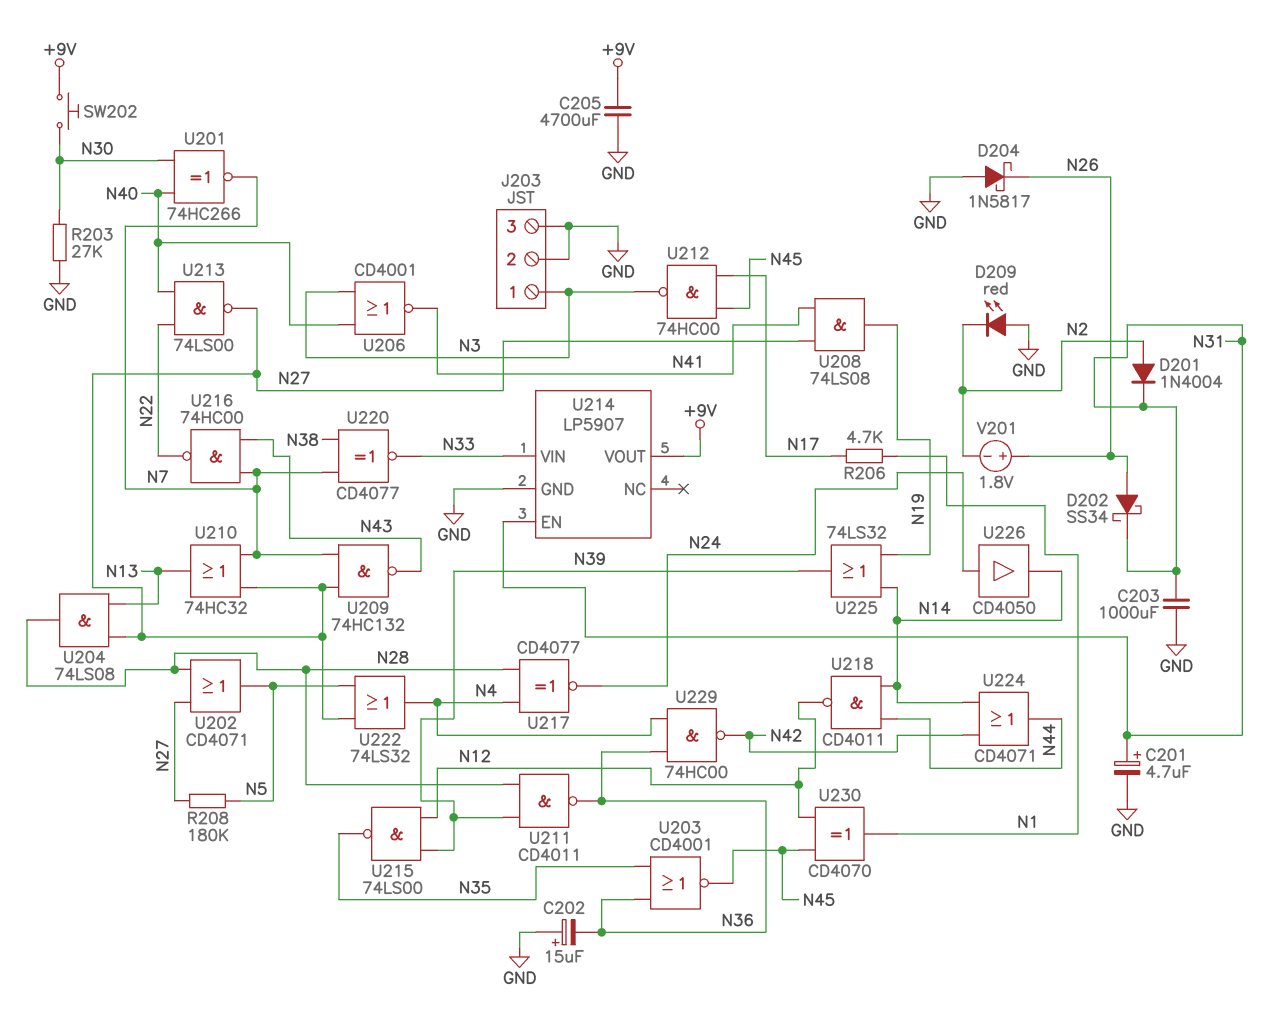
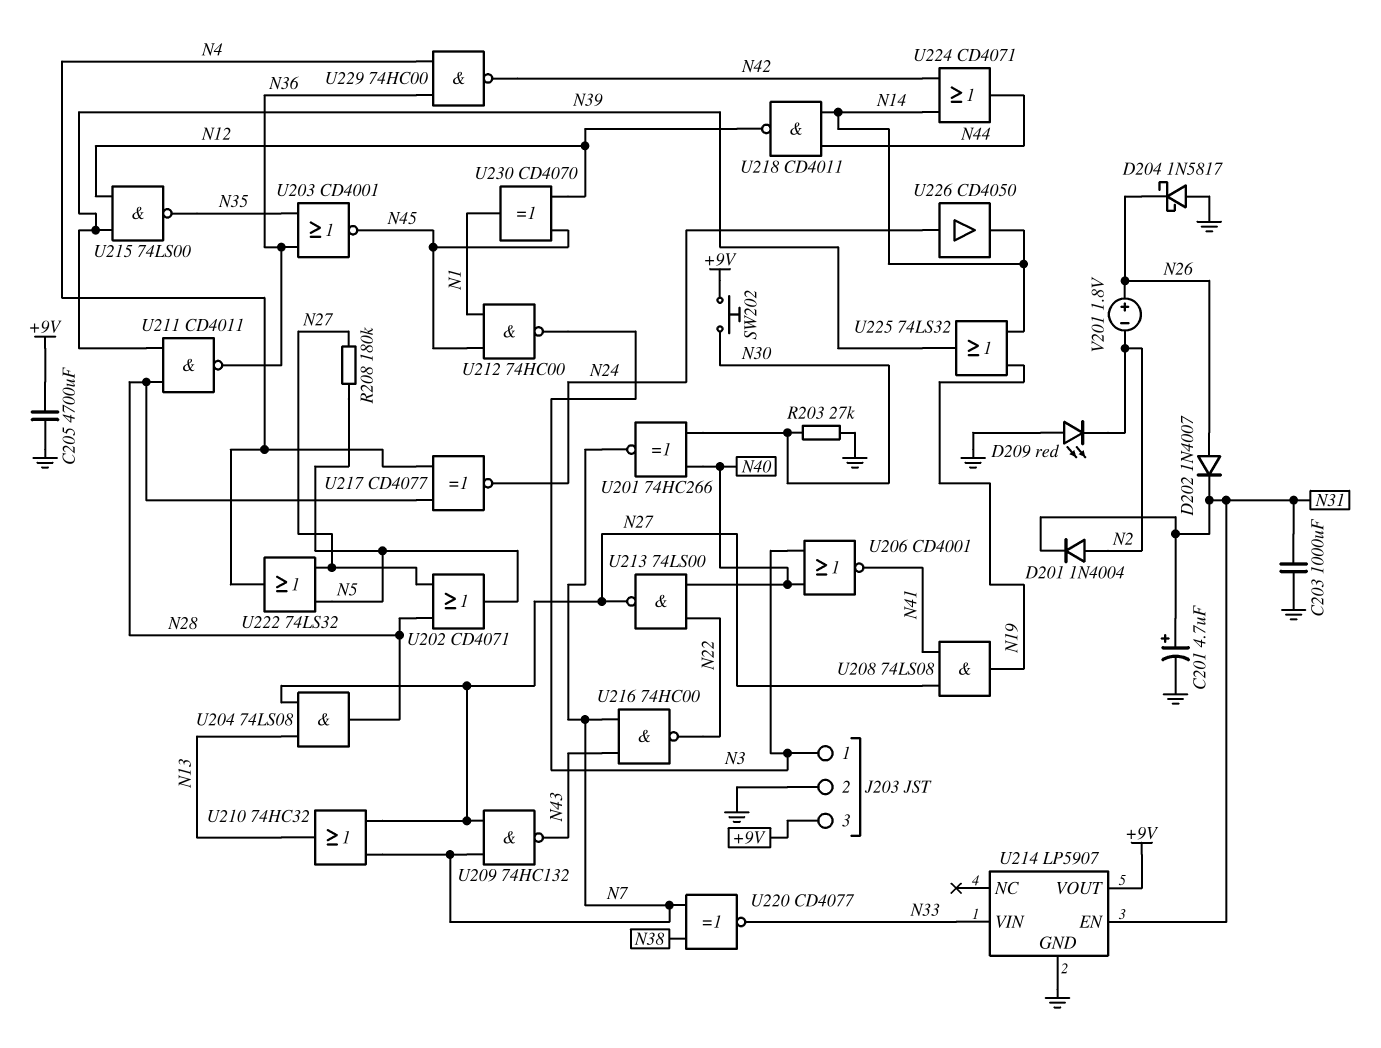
C202: 15uF (plus GND, minus N36) -> none
D202: schottky SS34 (A N26, K N31) -> diode 1N4007 (A N26, K N31)
J203 pin 3: GND -> +9V
R206: 4.7k (N1, N17) -> none
U212: NAND 74HC00 (in N17, in N45, out N3) -> NAND 74HC00 (in N1, in N45, out N3)

